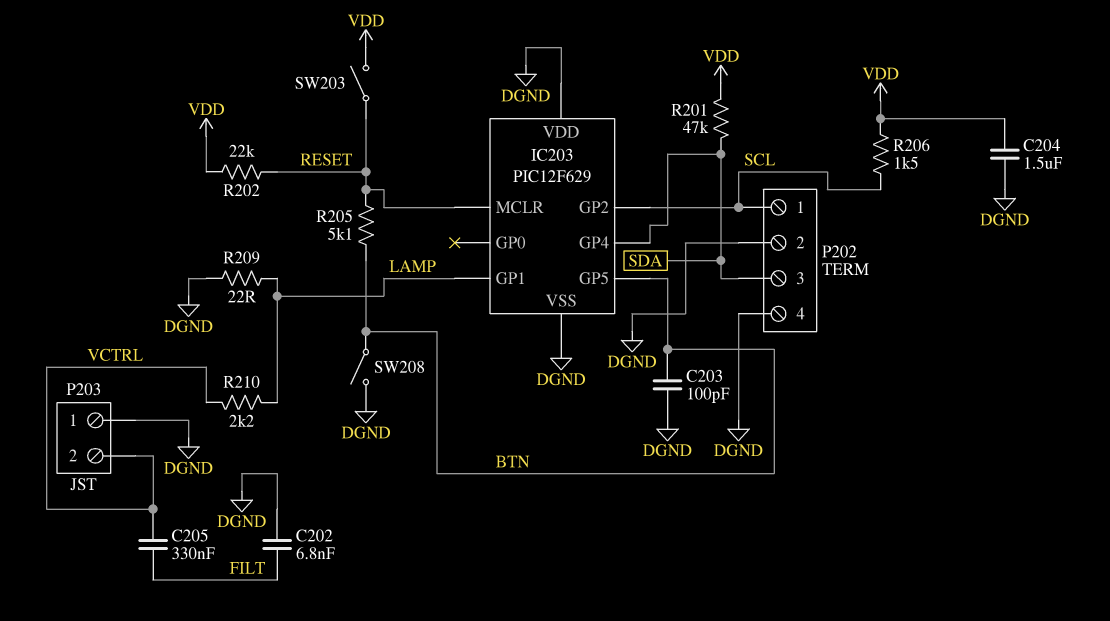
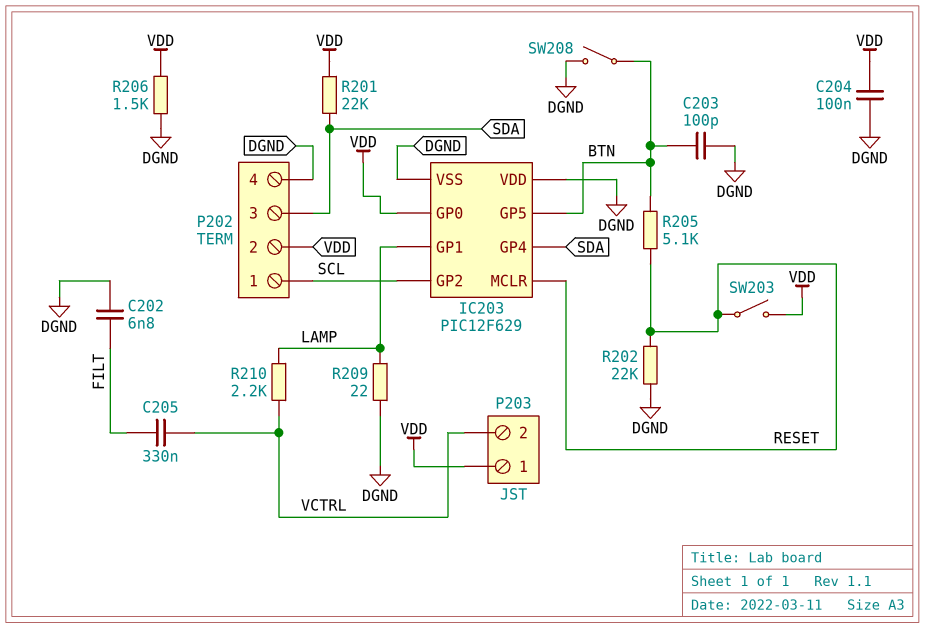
C204: 1.5uF (DGND, VDD) -> 100nF (DGND, VDD)
IC203 pin GP0: none -> VDD
P202 pin 2: DGND -> VDD
P203 pin 1: DGND -> VDD
R201: 47k (SDA, VDD) -> 22k (SDA, VDD)
R202: 22k (RESET, VDD) -> 22k (DGND, RESET)
R206: 1.5k (SCL, VDD) -> 1.5k (DGND, VDD)

